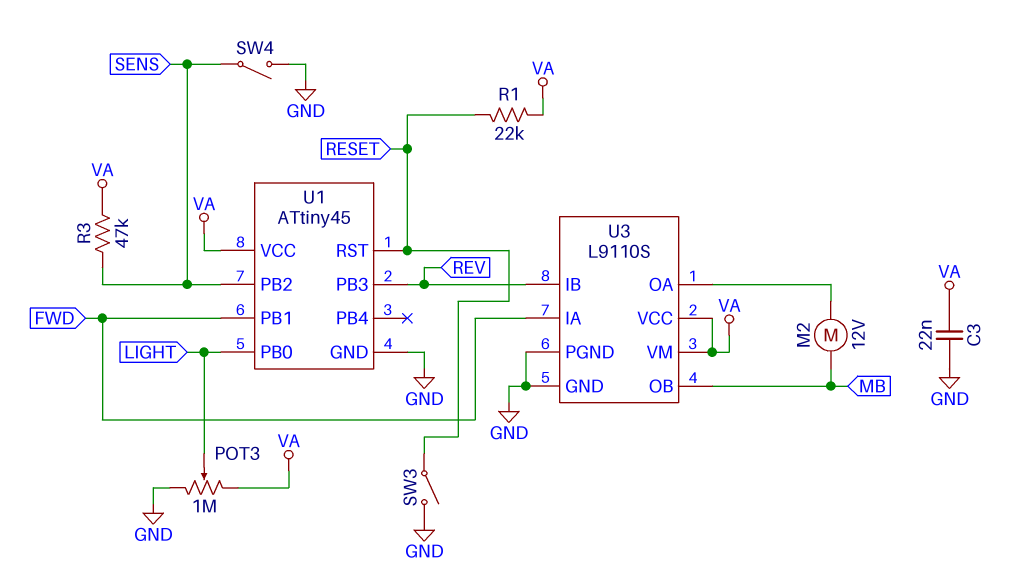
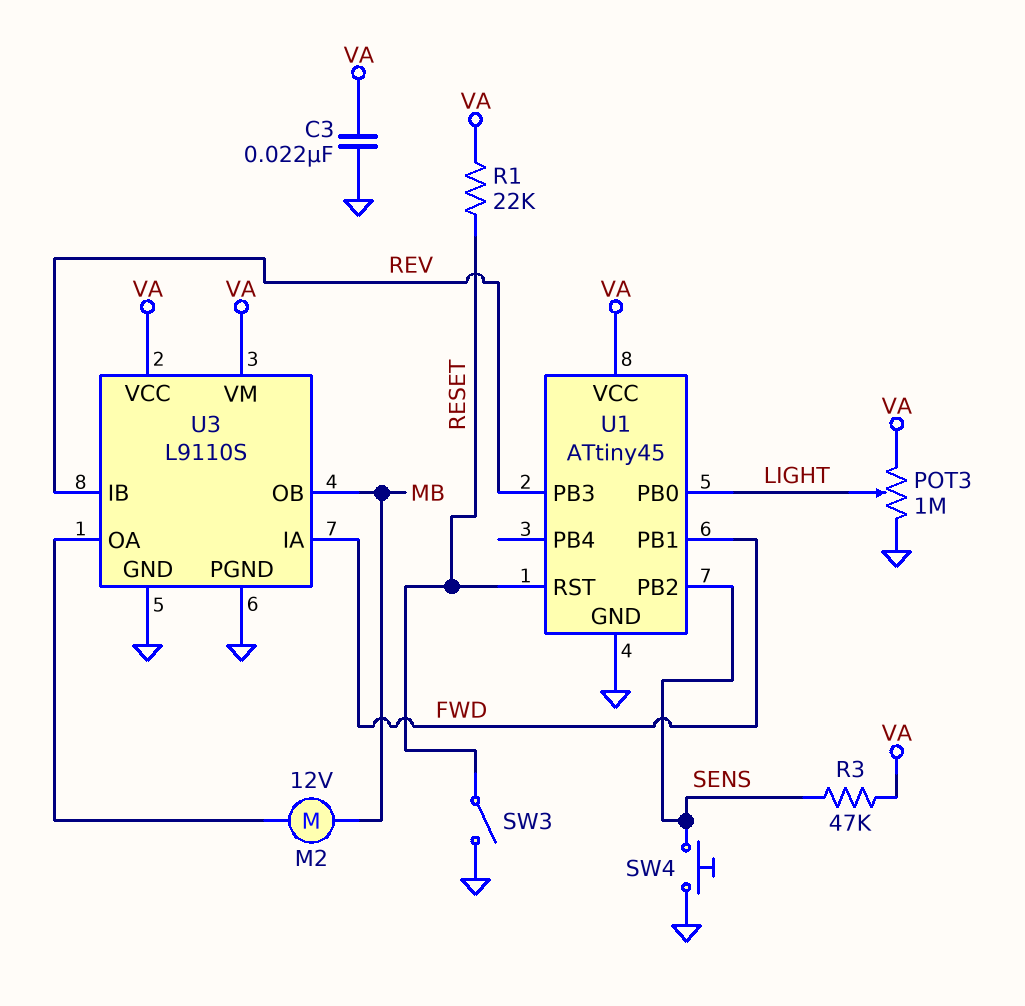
SW4: switch (GND, SENS) -> button (GND, SENS)

